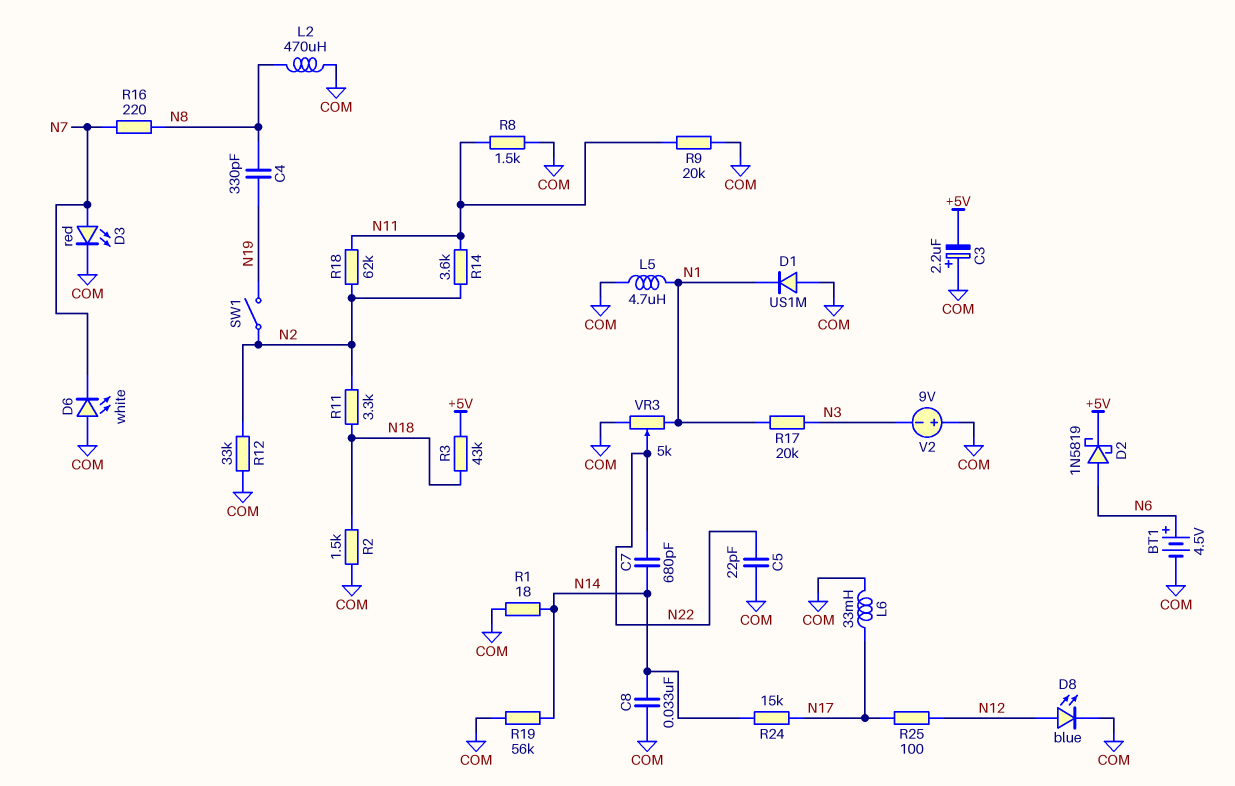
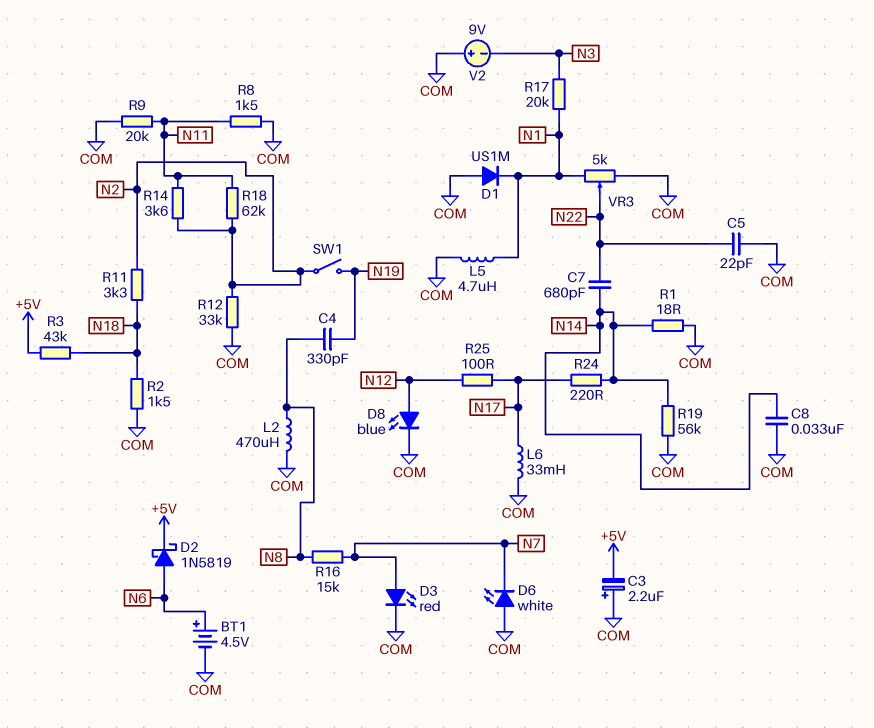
R16: 220 (N7, N8) -> 15k (N7, N8)
R24: 15k (N14, N17) -> 220 (N14, N17)

